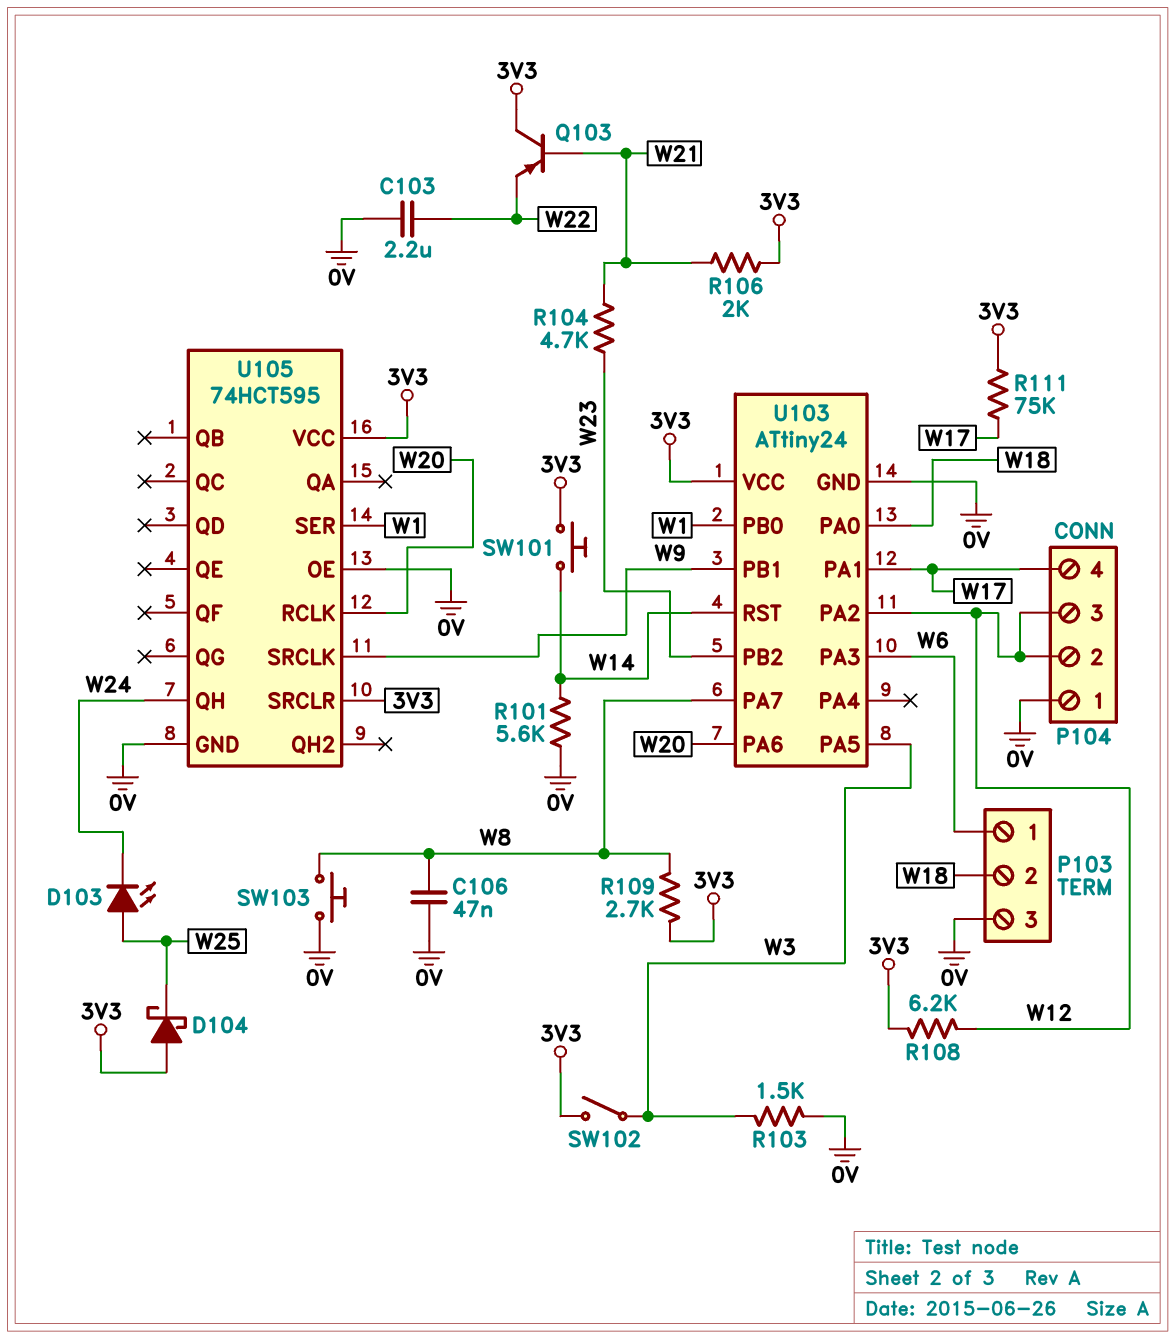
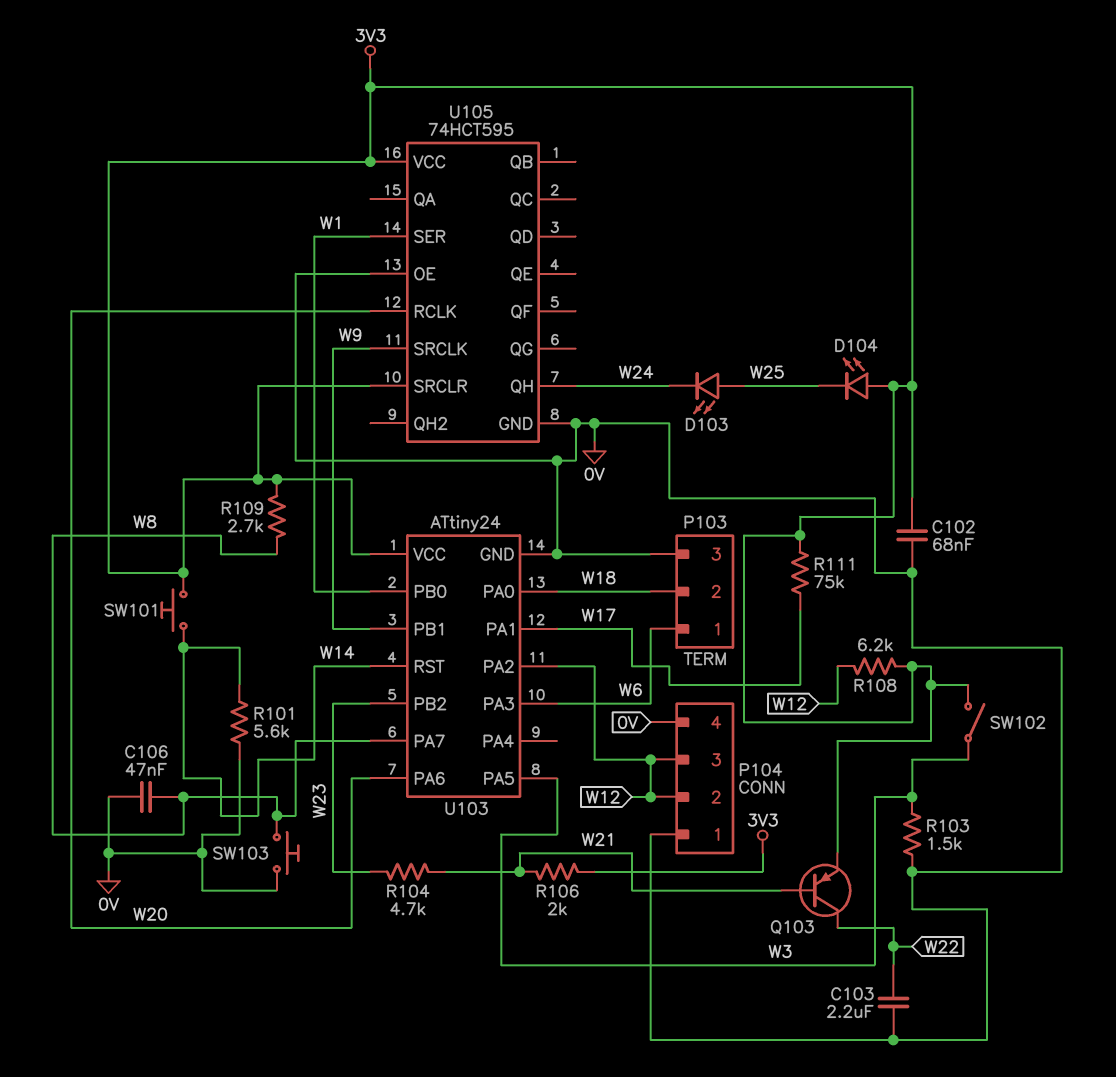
C102: none -> 68nF (0V, 3V3)
D104: schottky (A 3V3, K W25) -> LED (A 3V3, K W25)
P104 pin 4: W17 -> 0V
Q103: PNP (B W21, C 3V3, E W22) -> PNP (B W21, C W22, E 3V3)

